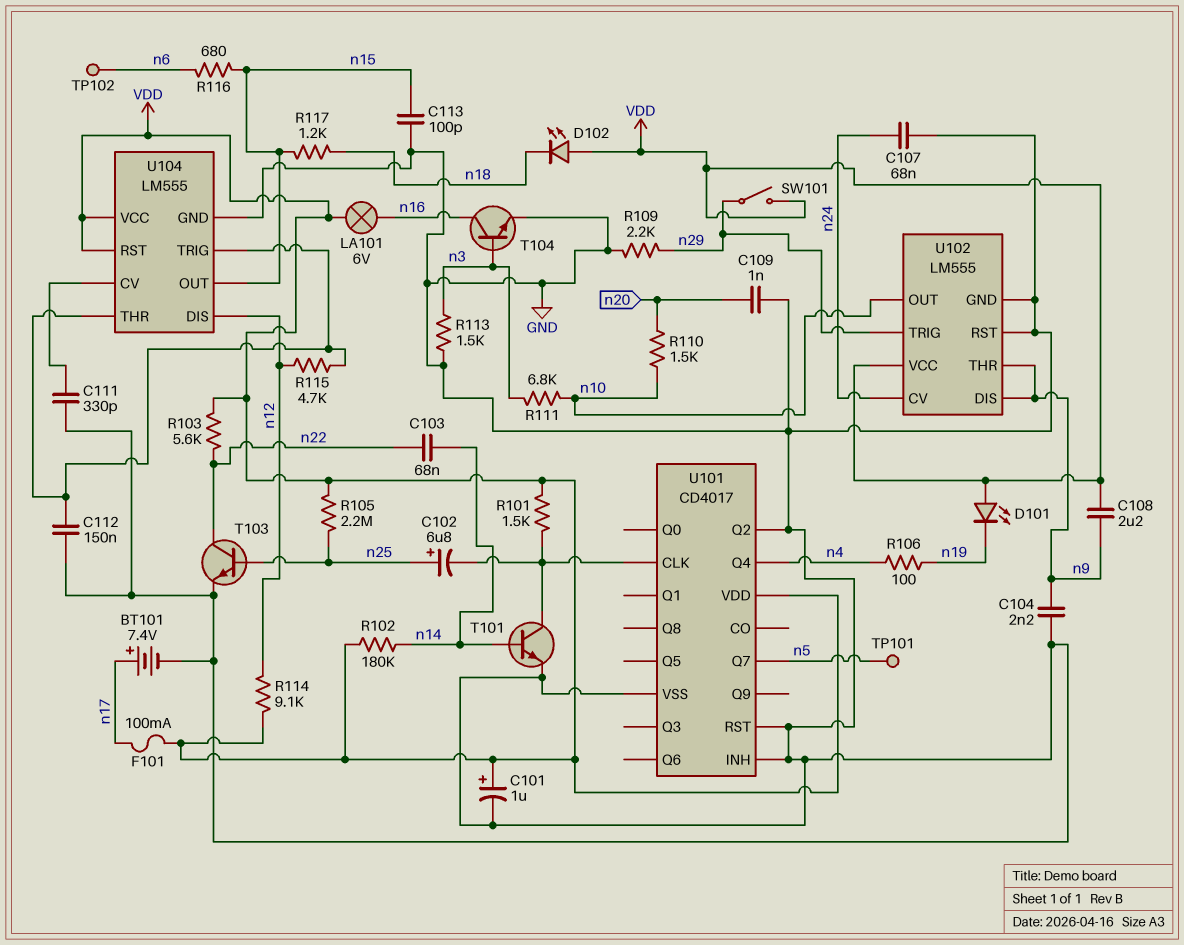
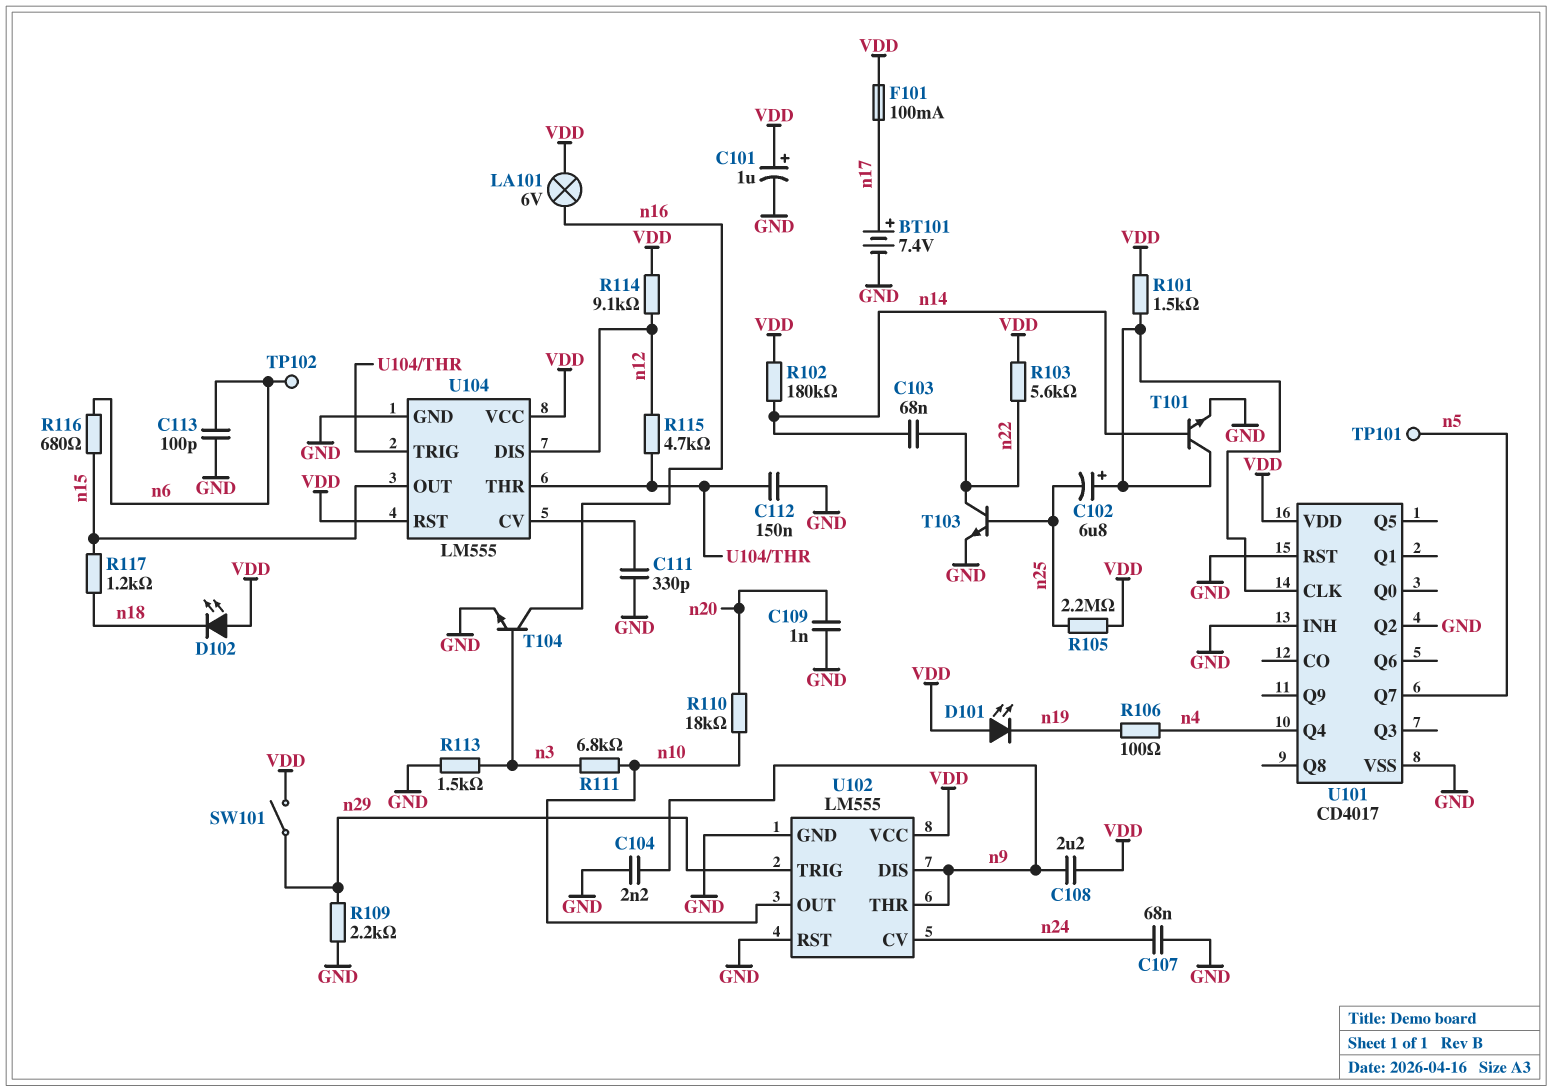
C102: 6.8uF (plus n25, minus U101/CLK) -> 6.8uF (plus U101/CLK, minus n25)
C113: 100pF (GND, n15) -> 100pF (GND, n6)
R110: 1.5k (n10, n20) -> 18k (n10, n20)

